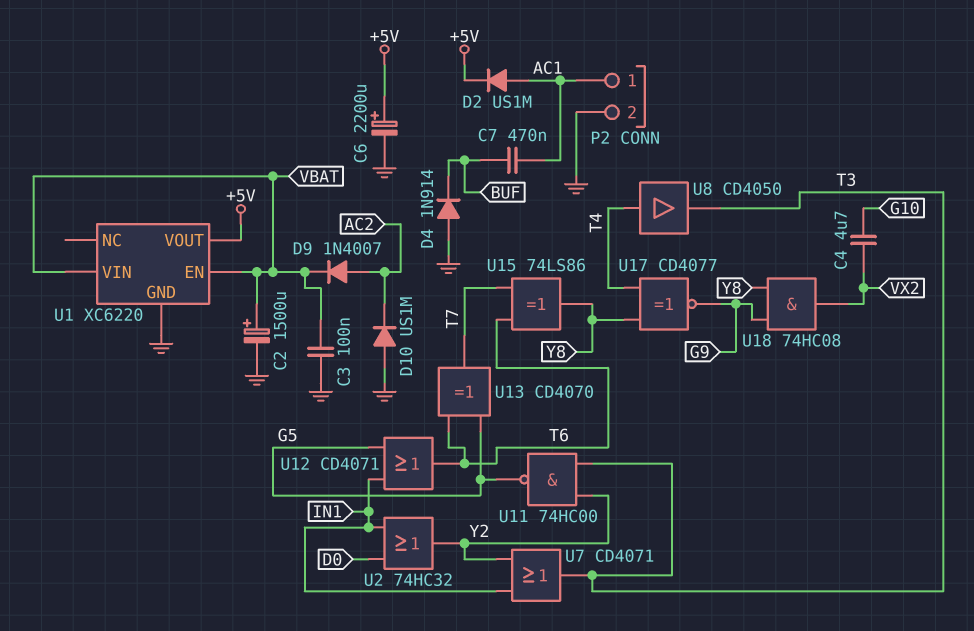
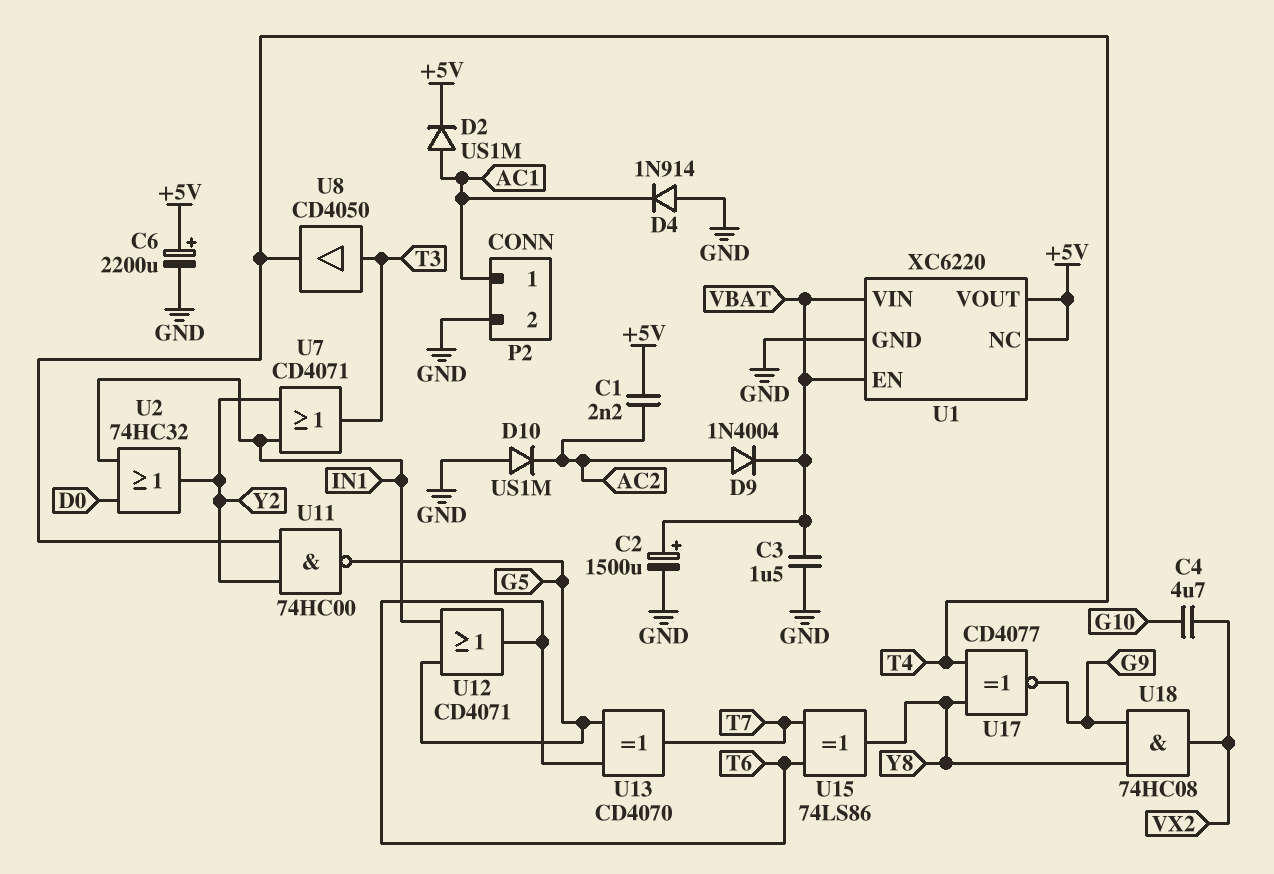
C1: none -> 2.2nF (+5V, AC2)
C3: 100nF (GND, VBAT) -> 1.5uF (GND, VBAT)
C7: 470nF (AC1, BUF) -> none
D4: diode 1N914 (A GND, K BUF) -> diode 1N914 (A GND, K AC1)
D9: diode 1N4007 (A AC2, K VBAT) -> diode 1N4004 (A AC2, K VBAT)
U1 pin NC: none -> +5V
U8: buffer CD4050 (in T4, out T3) -> buffer CD4050 (in T3, out T4)
U11: NAND 74HC00 (in T3, in Y2, out G5) -> NAND 74HC00 (in T4, in Y2, out G5)

